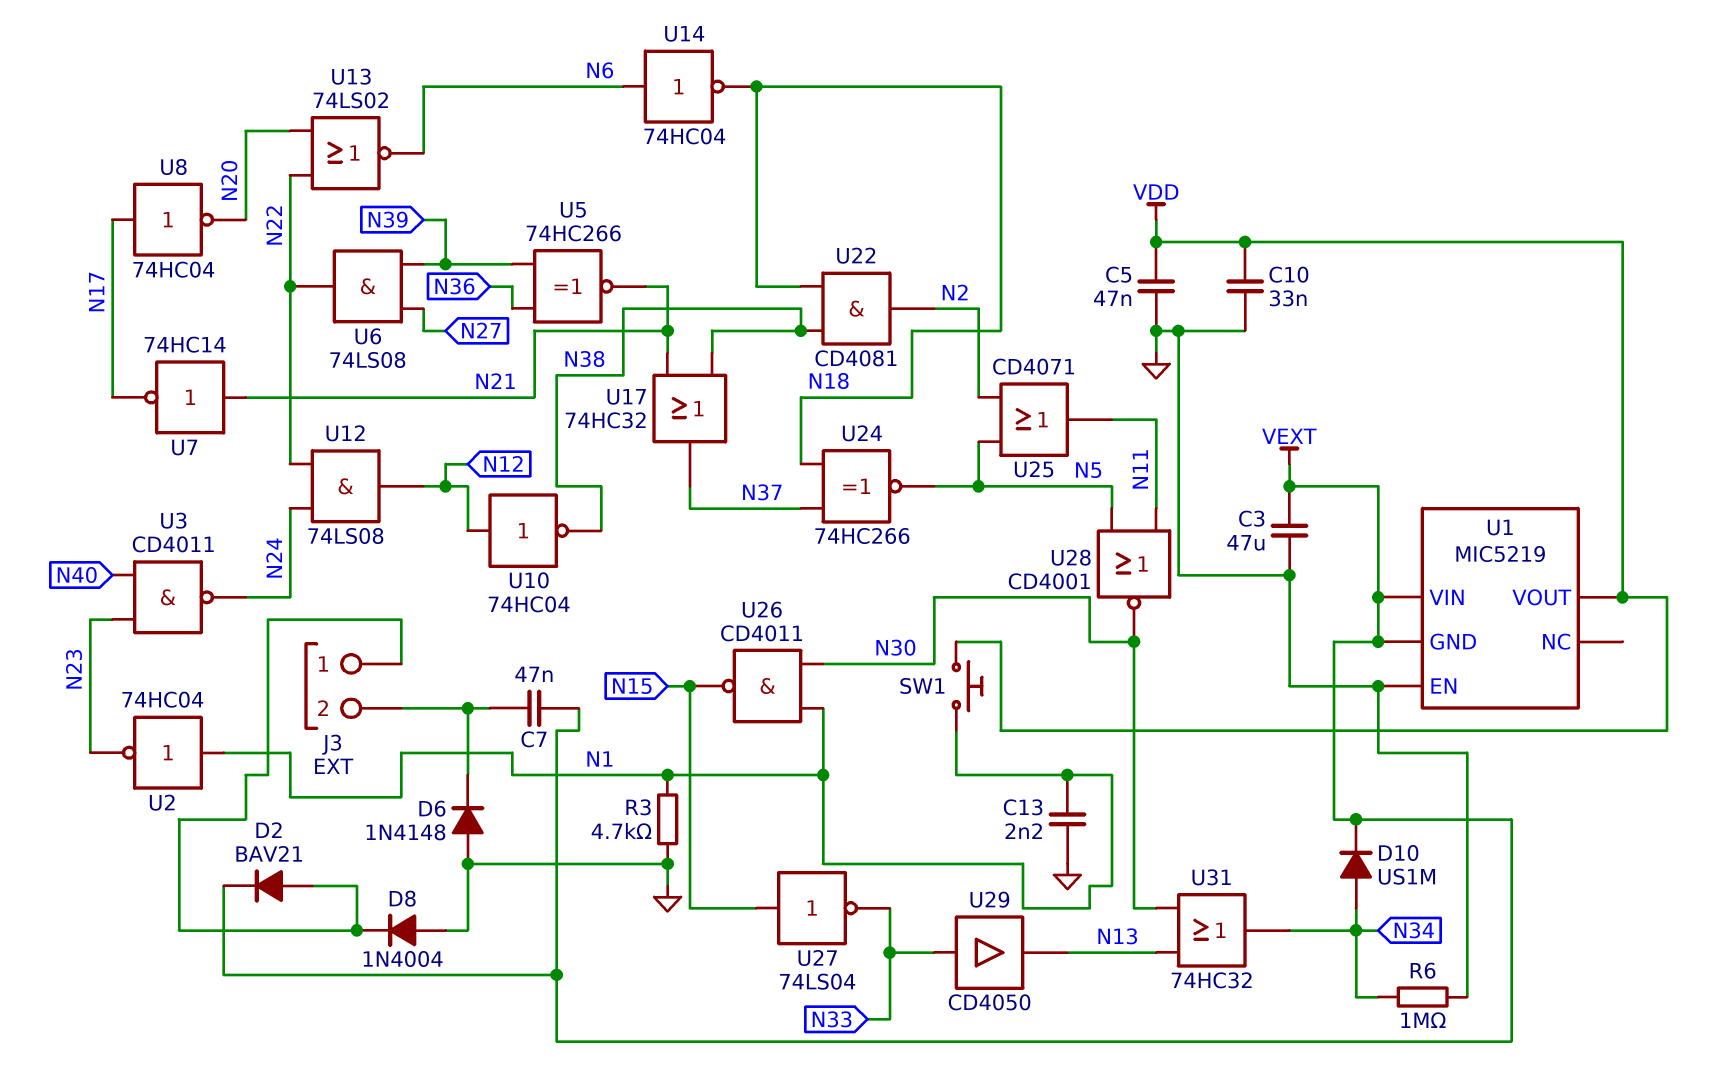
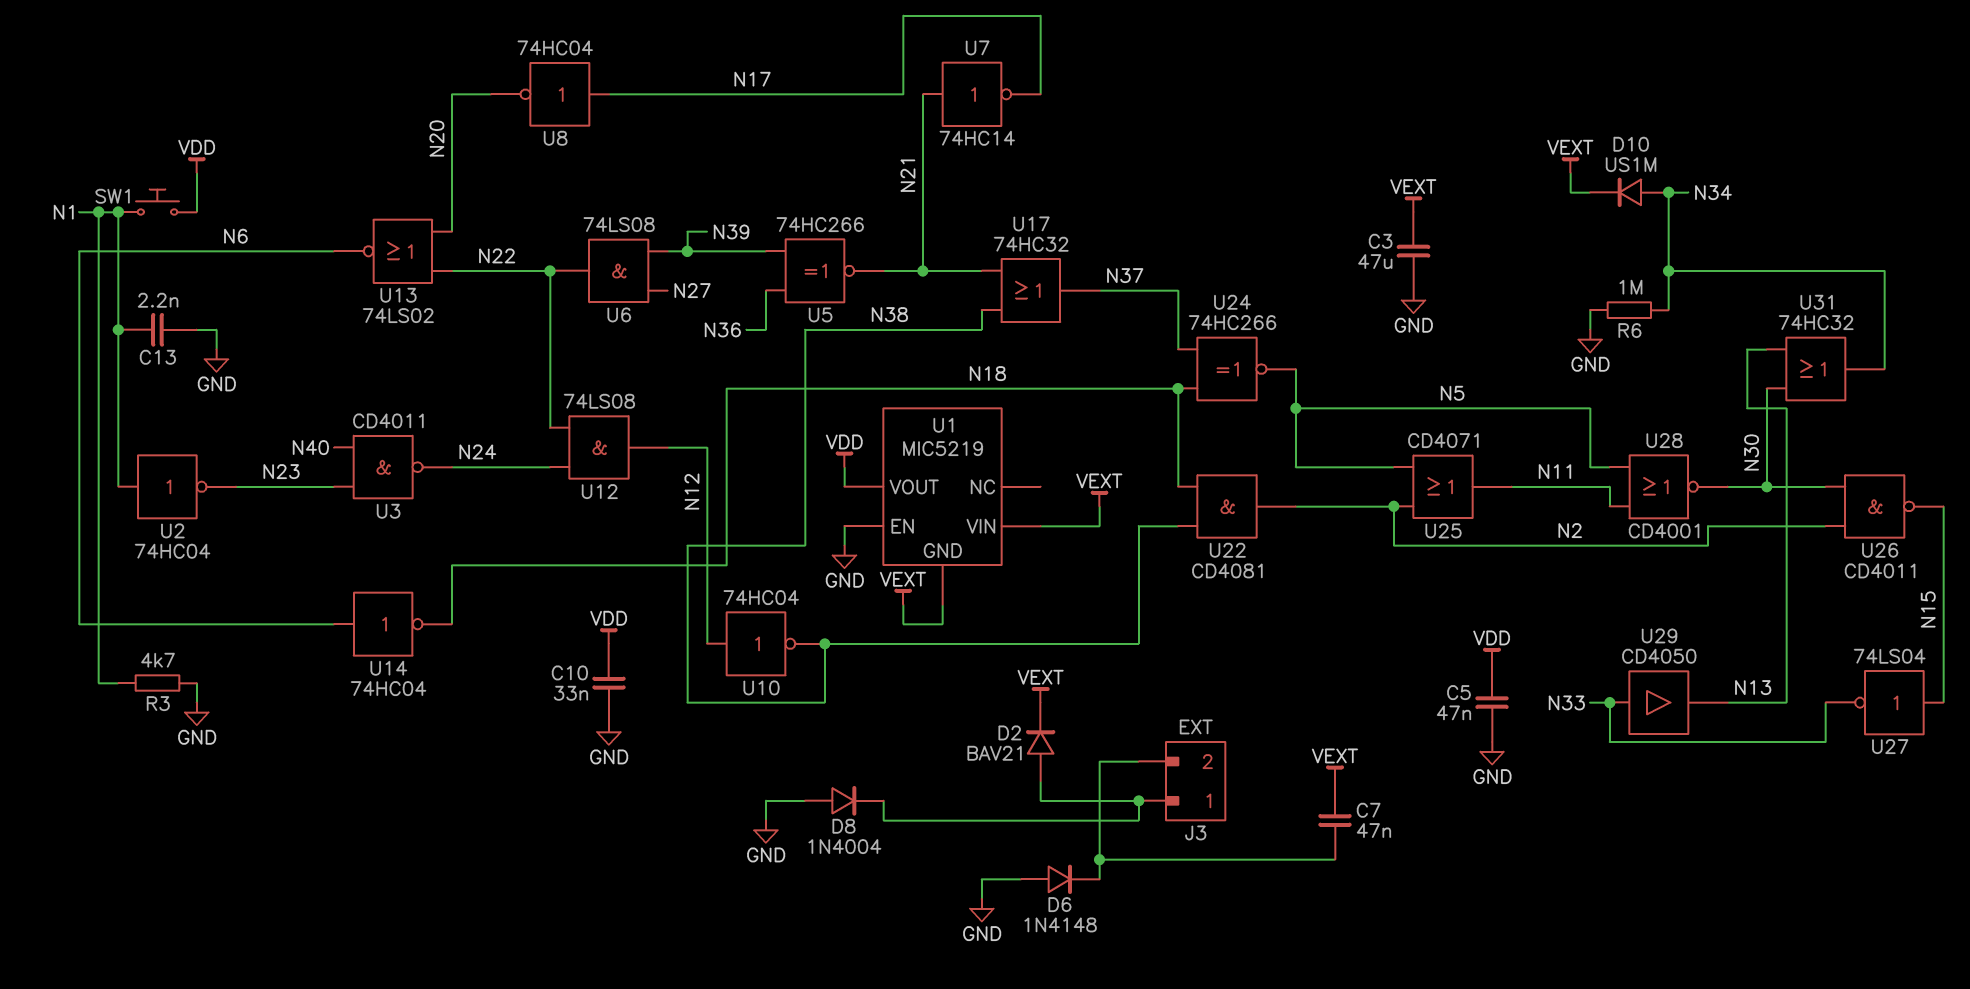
U26: NAND CD4011 (in N1, in N30, out N15) -> NAND CD4011 (in N2, in N30, out N15)

